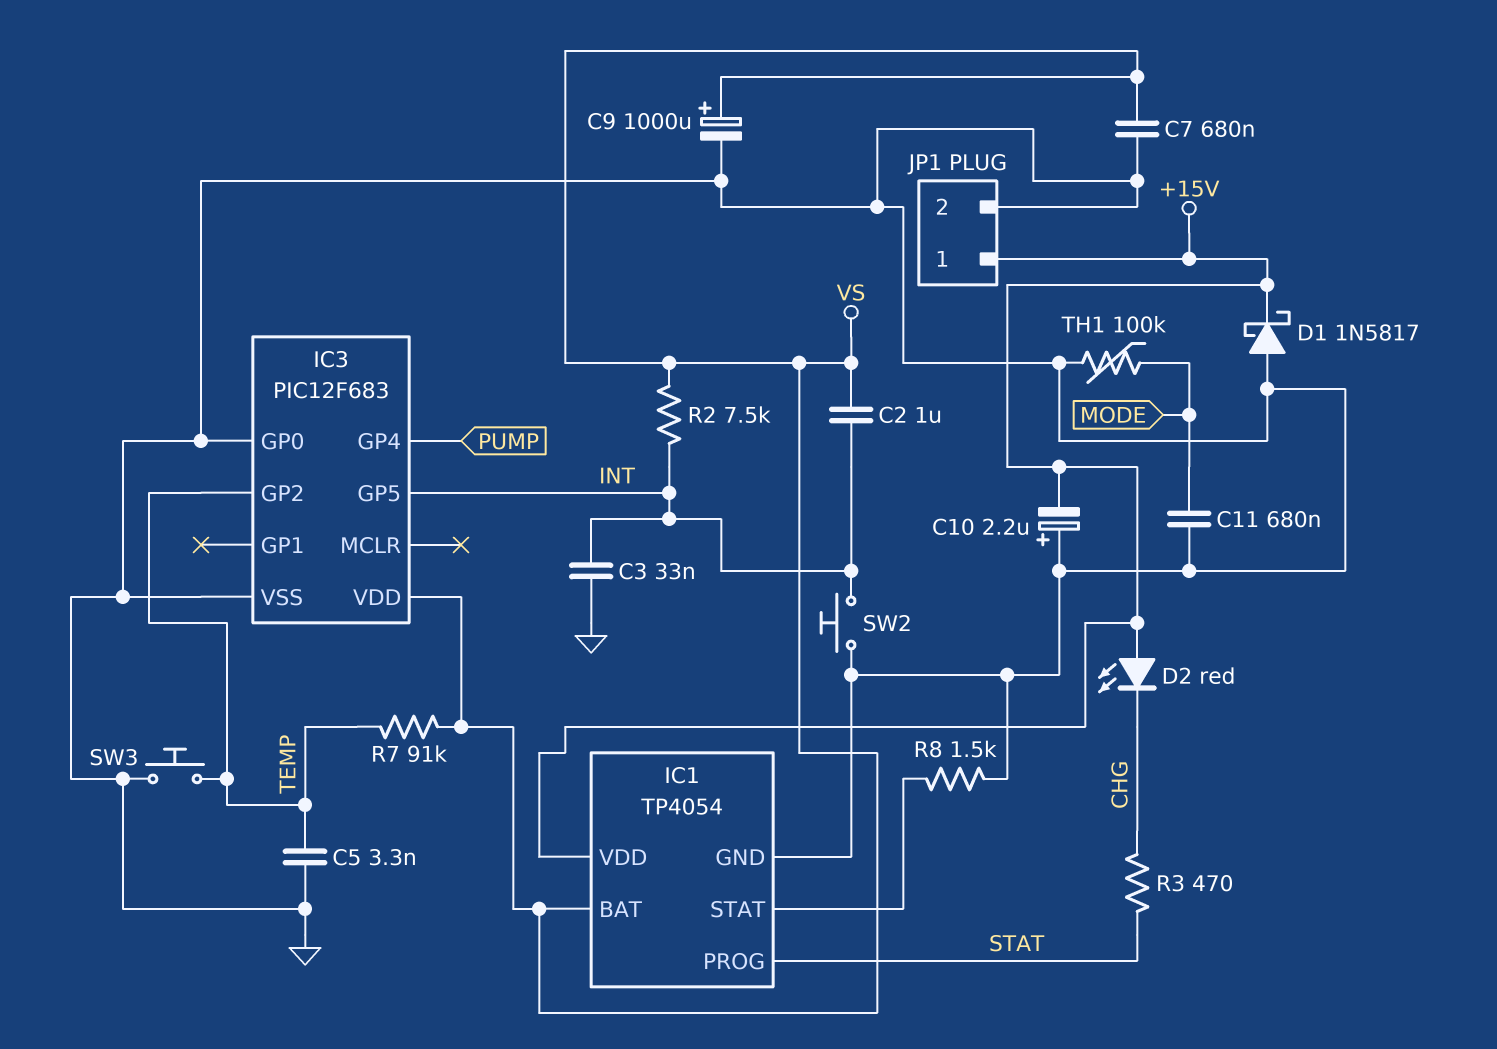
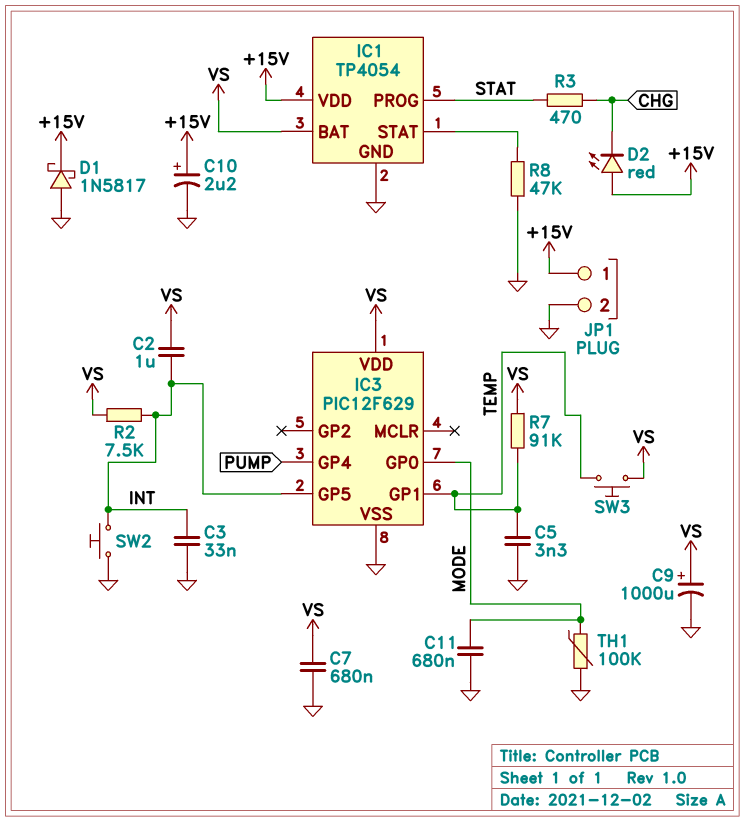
C10: 2.2uF (plus GND, minus +15V) -> 2.2uF (plus +15V, minus GND)
IC3: PIC12F683 -> PIC12F629
IC3 pin GP0: GND -> MODE
IC3 pin GP1: none -> TEMP
IC3 pin GP2: TEMP -> none
R8: 1.5k (GND, IC1/STAT) -> 47k (GND, IC1/STAT)
SW3: button (GND, TEMP) -> button (TEMP, VS)

